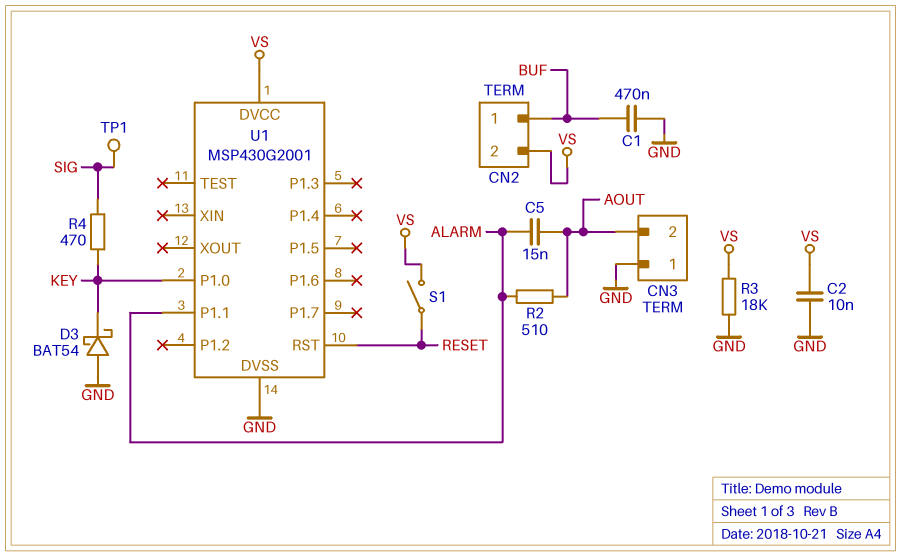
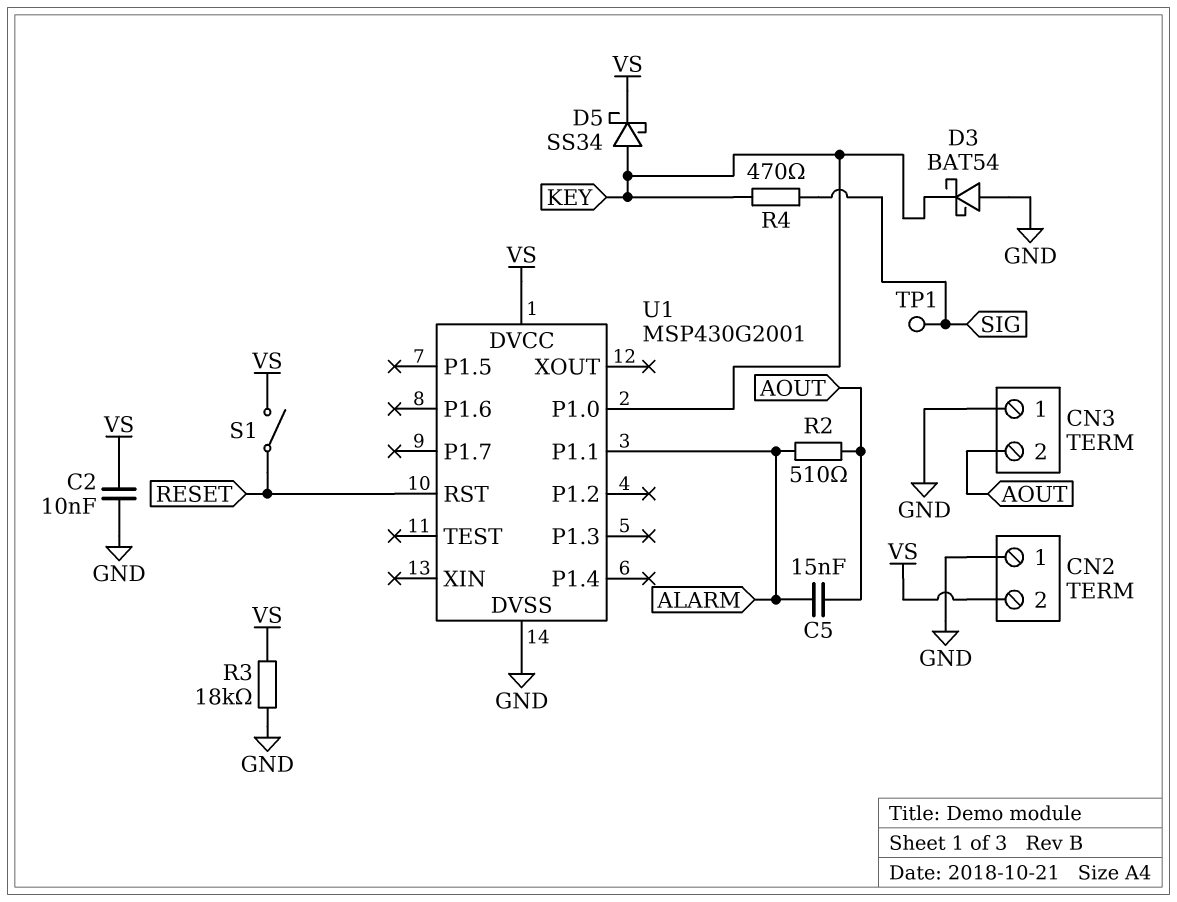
C1: 470nF (BUF, GND) -> none
CN2 pin 1: BUF -> GND
D5: none -> schottky SS34 (A KEY, K VS)

